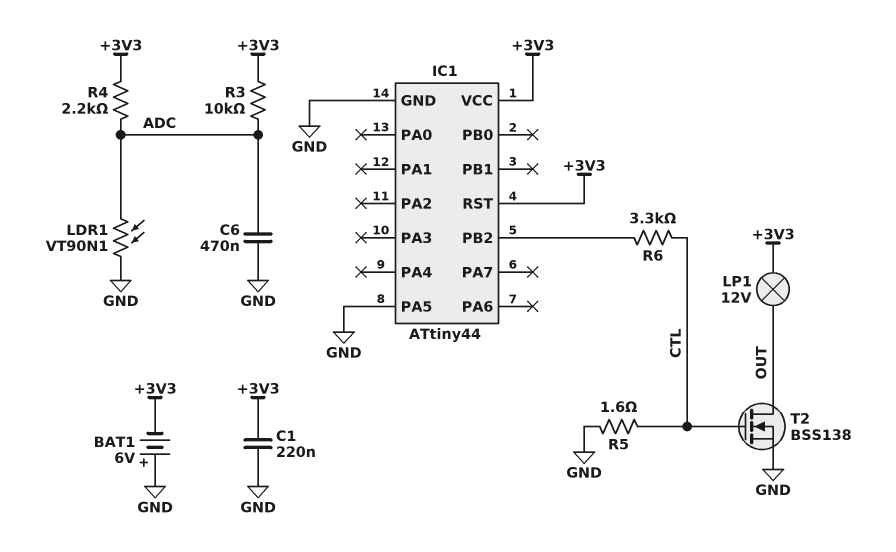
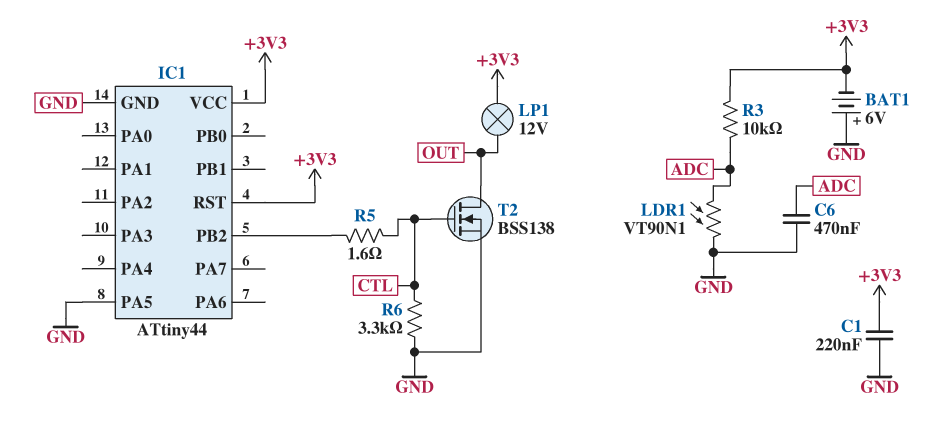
R4: 2.2k (+3V3, ADC) -> none
R5: 1.6 (CTL, GND) -> 1.6 (CTL, IC1/PB2)
R6: 3.3k (CTL, IC1/PB2) -> 3.3k (CTL, GND)

